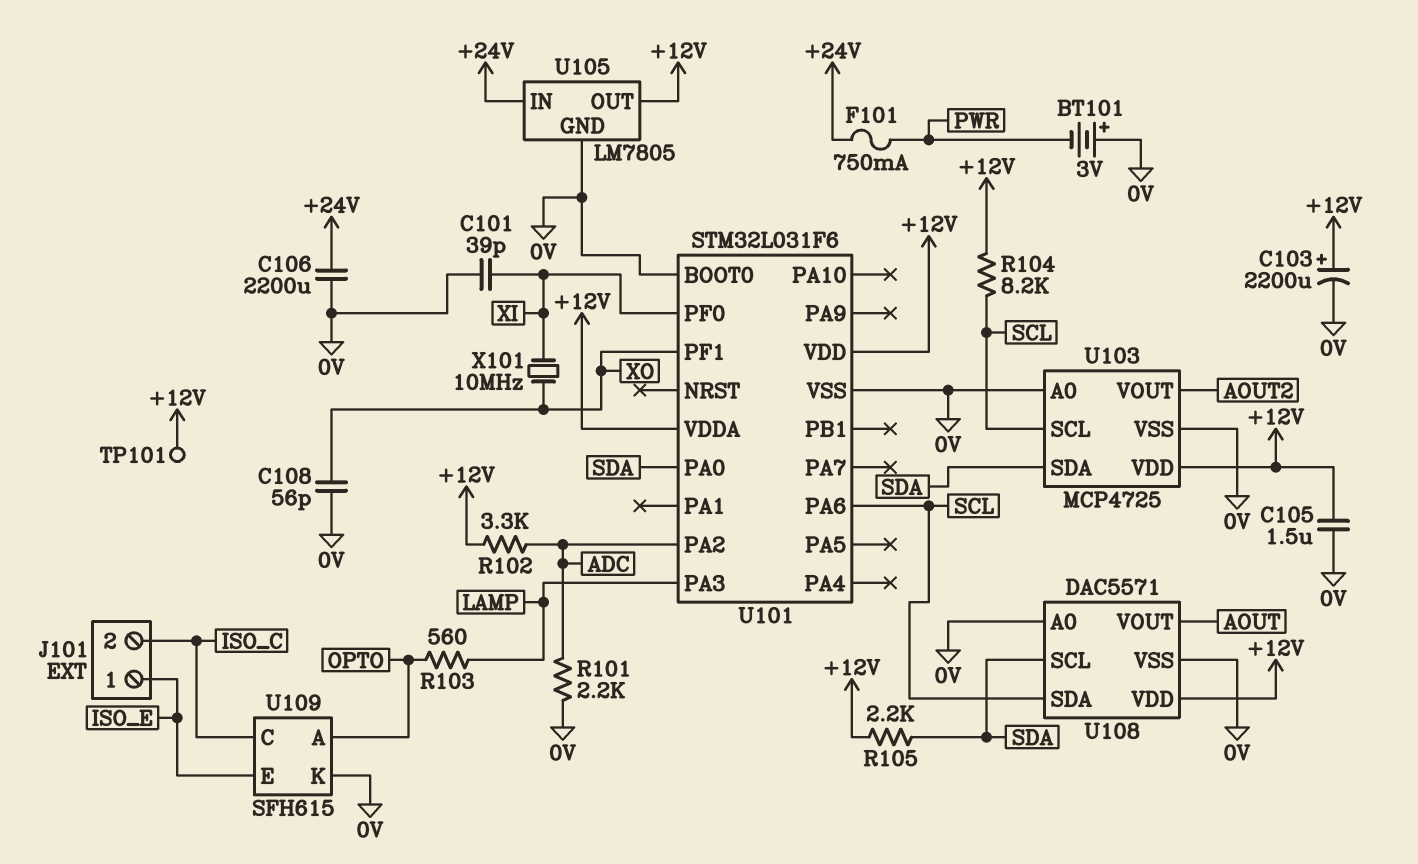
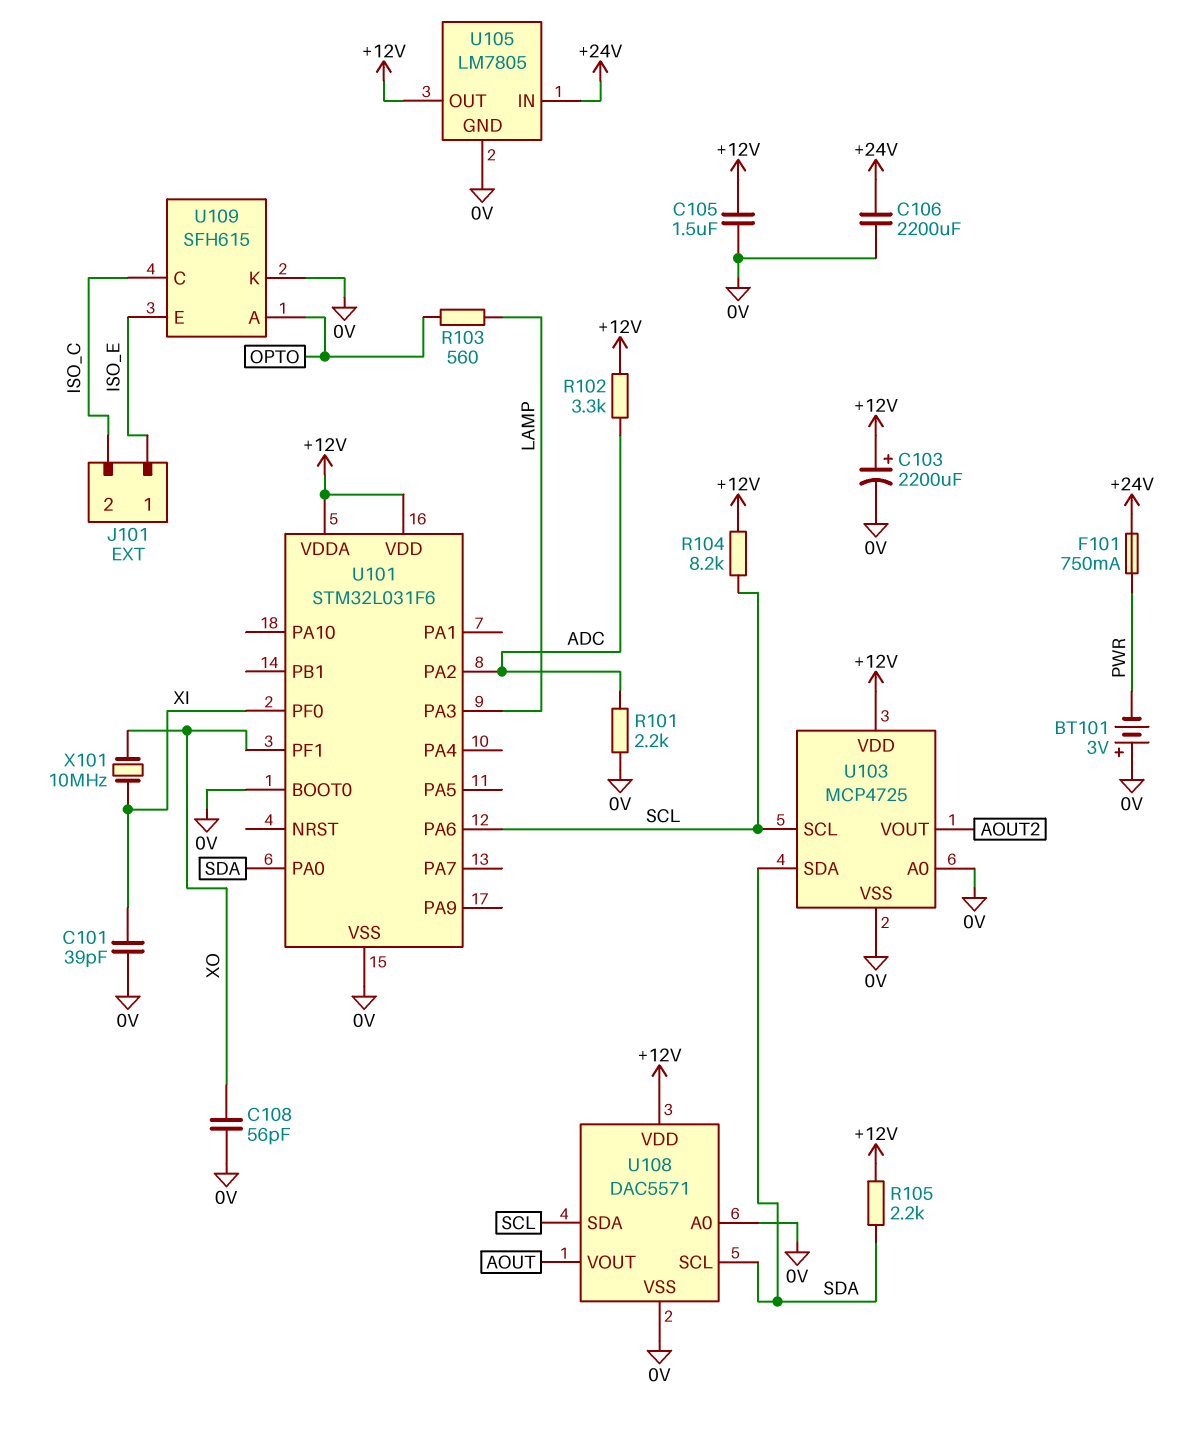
TP101: test point (+12V) -> none

